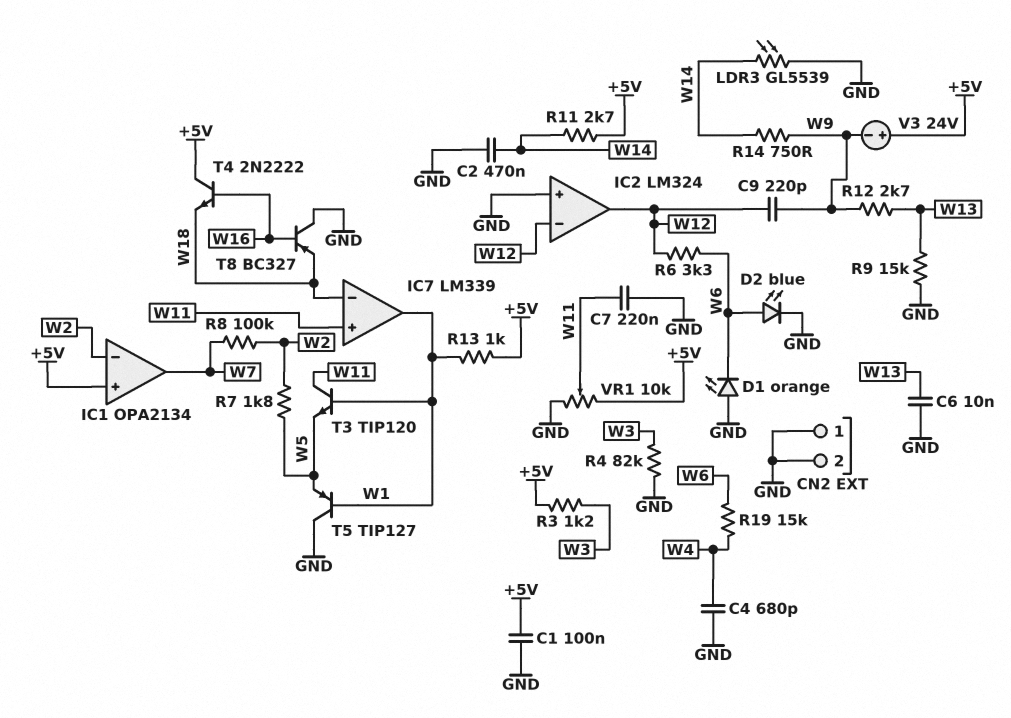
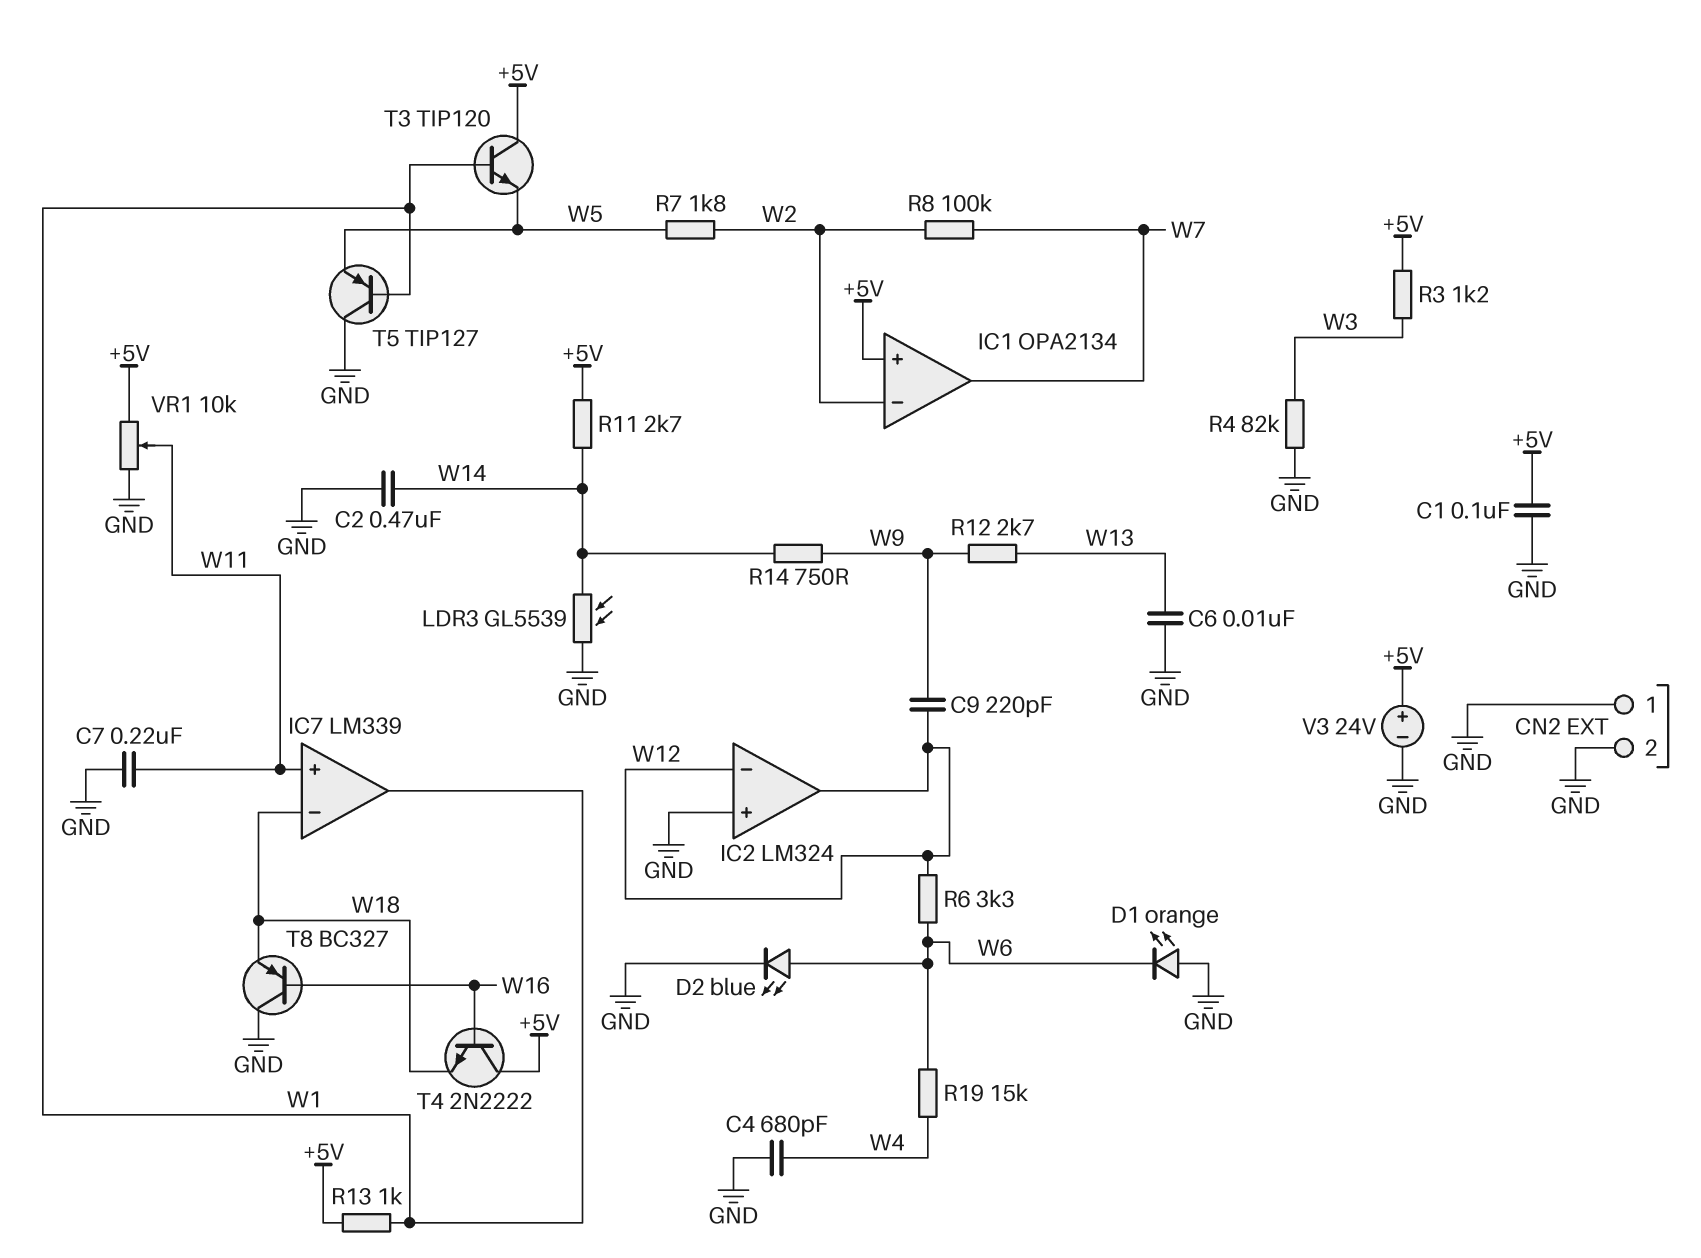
R9: 15k (GND, W13) -> none
T3: NPN TIP120 (B W1, C W11, E W5) -> NPN TIP120 (B W1, C +5V, E W5)
V3: 24V (plus +5V, minus W9) -> 24V (plus +5V, minus GND)

